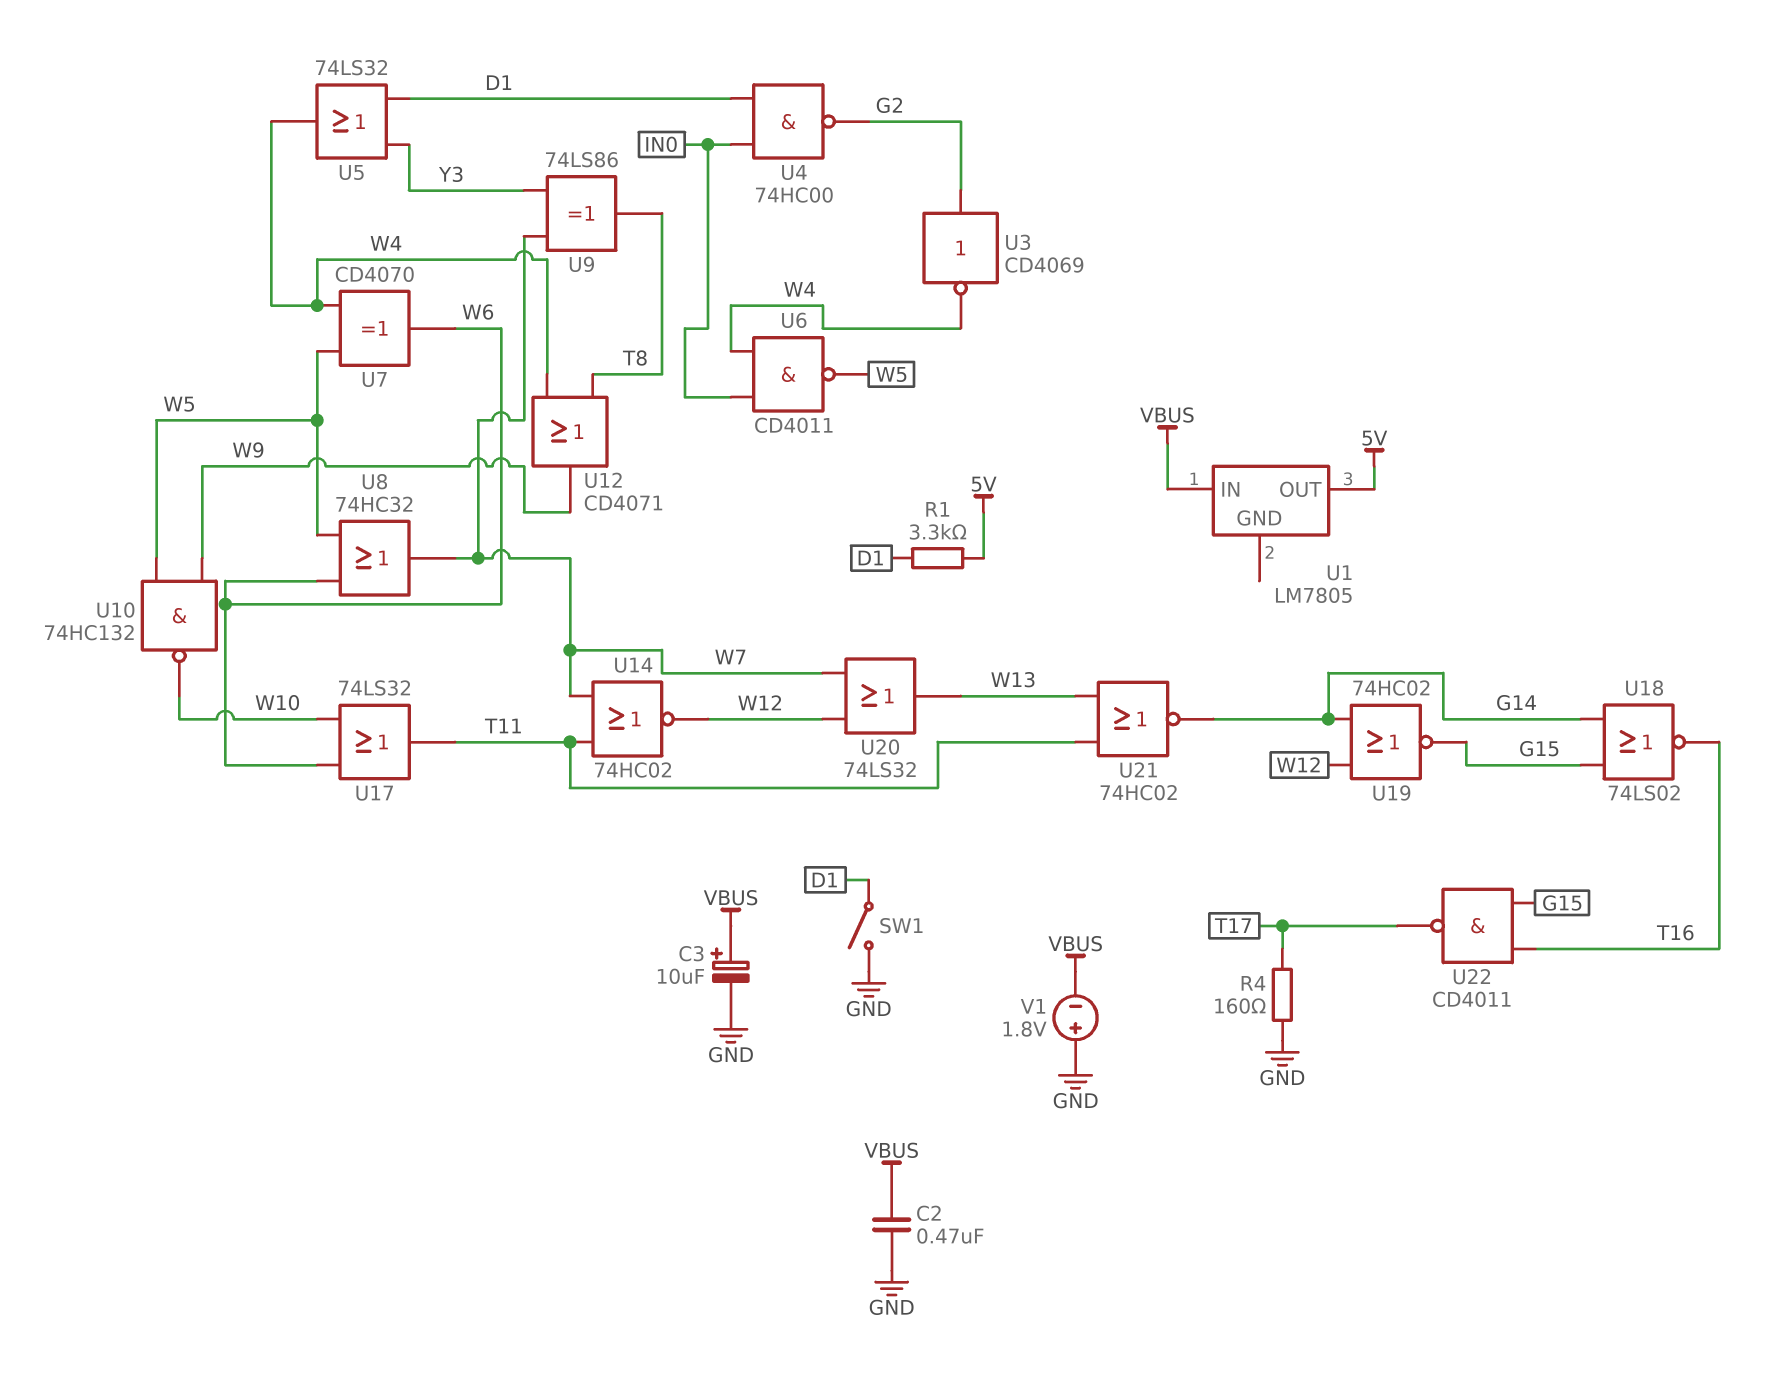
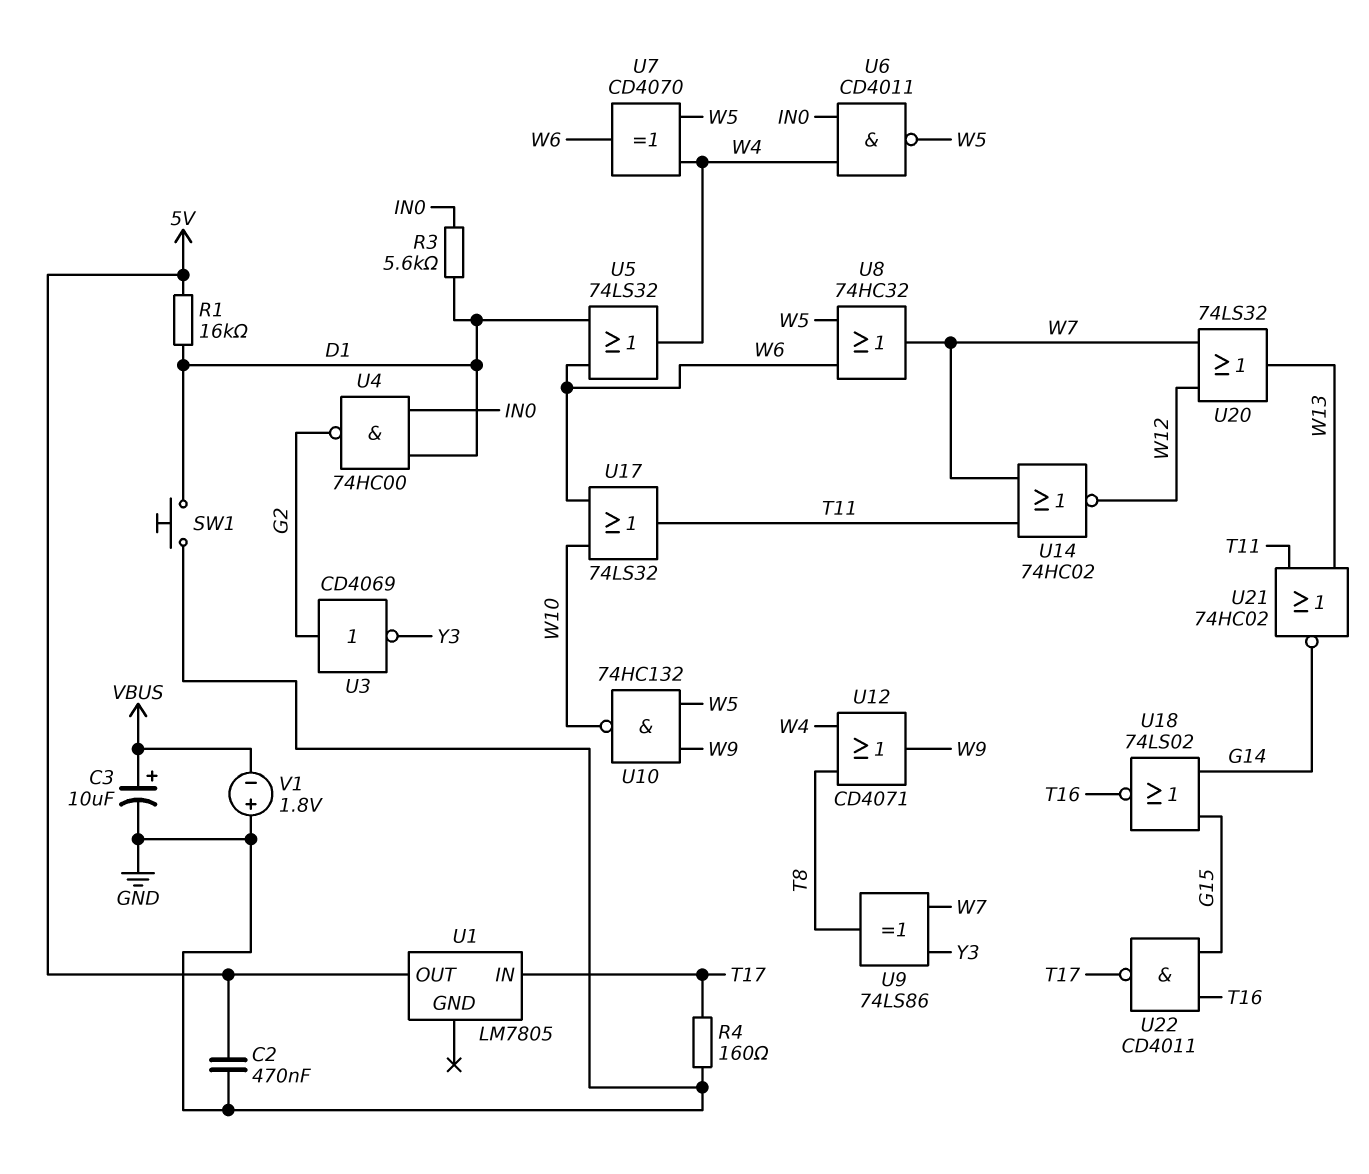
C2: 470nF (GND, VBUS) -> 470nF (5V, GND)
R1: 3.3k (5V, D1) -> 16k (5V, D1)
R3: none -> 5.6k (D1, IN0)
SW1: switch (D1, GND) -> button (D1, GND)
U1 pin IN: VBUS -> T17
U3: NOT CD4069 (in G2, out W4) -> NOT CD4069 (in G2, out Y3)
U5: OR 74LS32 (in D1, in Y3, out W4) -> OR 74LS32 (in D1, in W6, out W4)
U19: NOR 74HC02 (in G14, in W12, out G15) -> none

